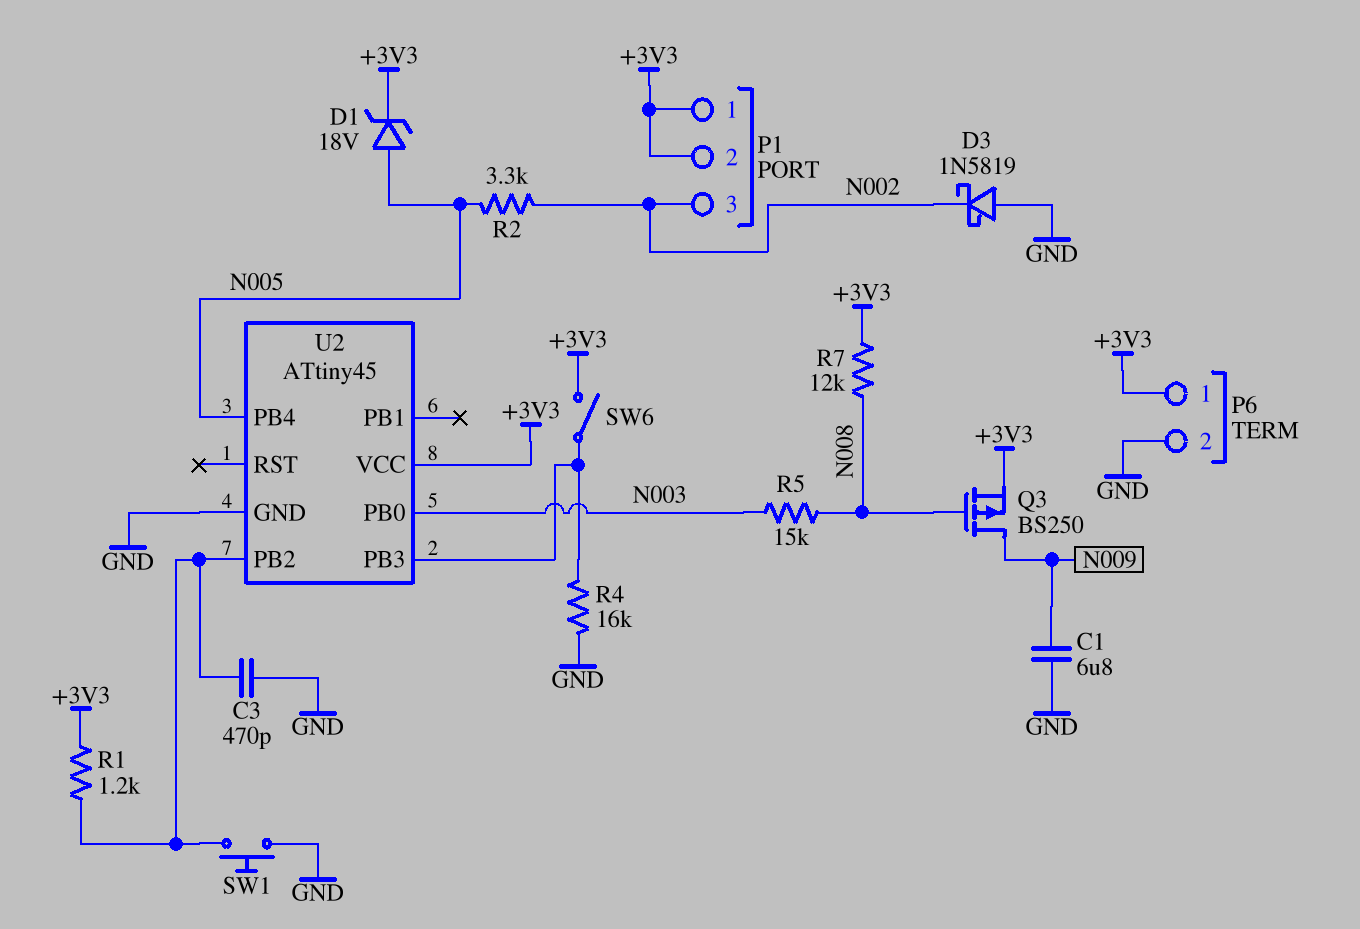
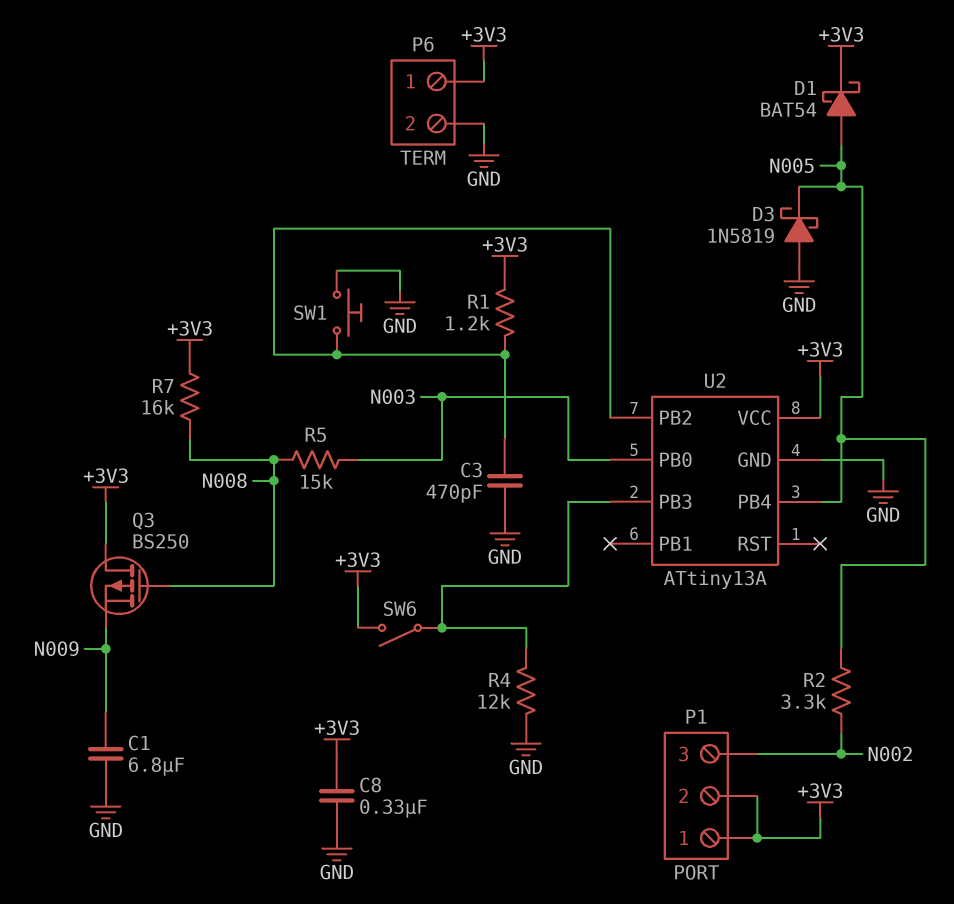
C8: none -> 330nF (+3V3, GND)
D1: zener 18V (A N005, K +3V3) -> schottky BAT54 (A N005, K +3V3)
D3: schottky 1N5819 (A GND, K N002) -> schottky 1N5819 (A GND, K N005)
Q3: PMOS BS250 (G N008, D N009, S +3V3) -> PMOS BS250 (G N008, D +3V3, S N009)
R4: 16k (GND, U2/PB3) -> 12k (GND, U2/PB3)
R7: 12k (+3V3, N008) -> 16k (+3V3, N008)
U2: ATtiny45 -> ATtiny13A

